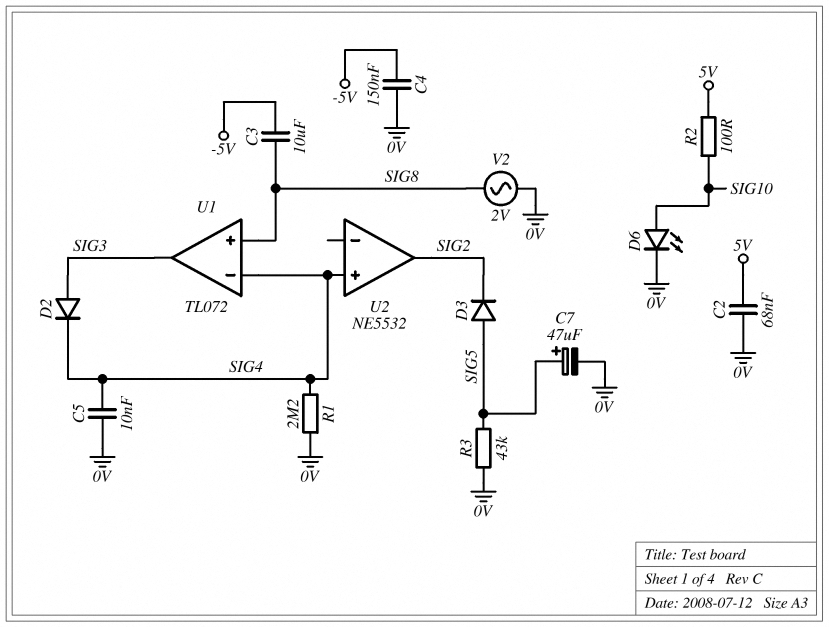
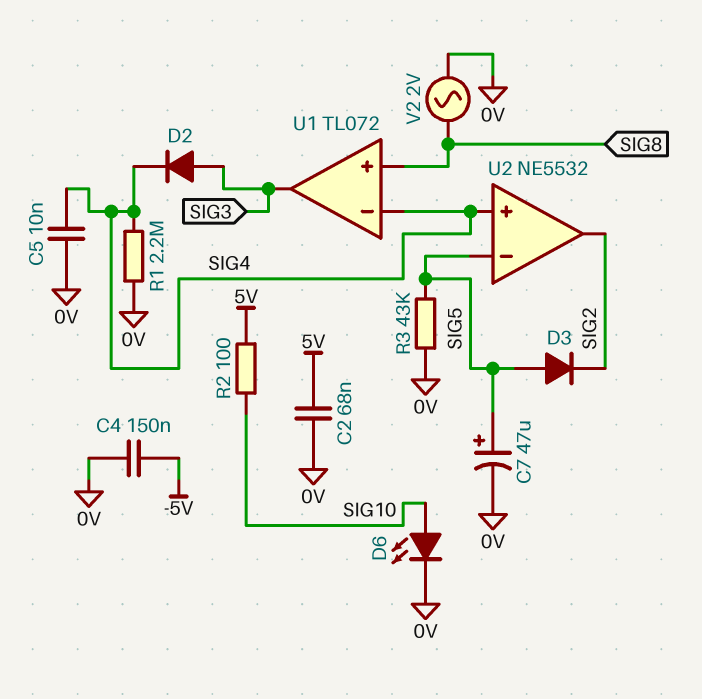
C3: 10uF (-5V, SIG8) -> none
U2 pin in-: none -> SIG5

